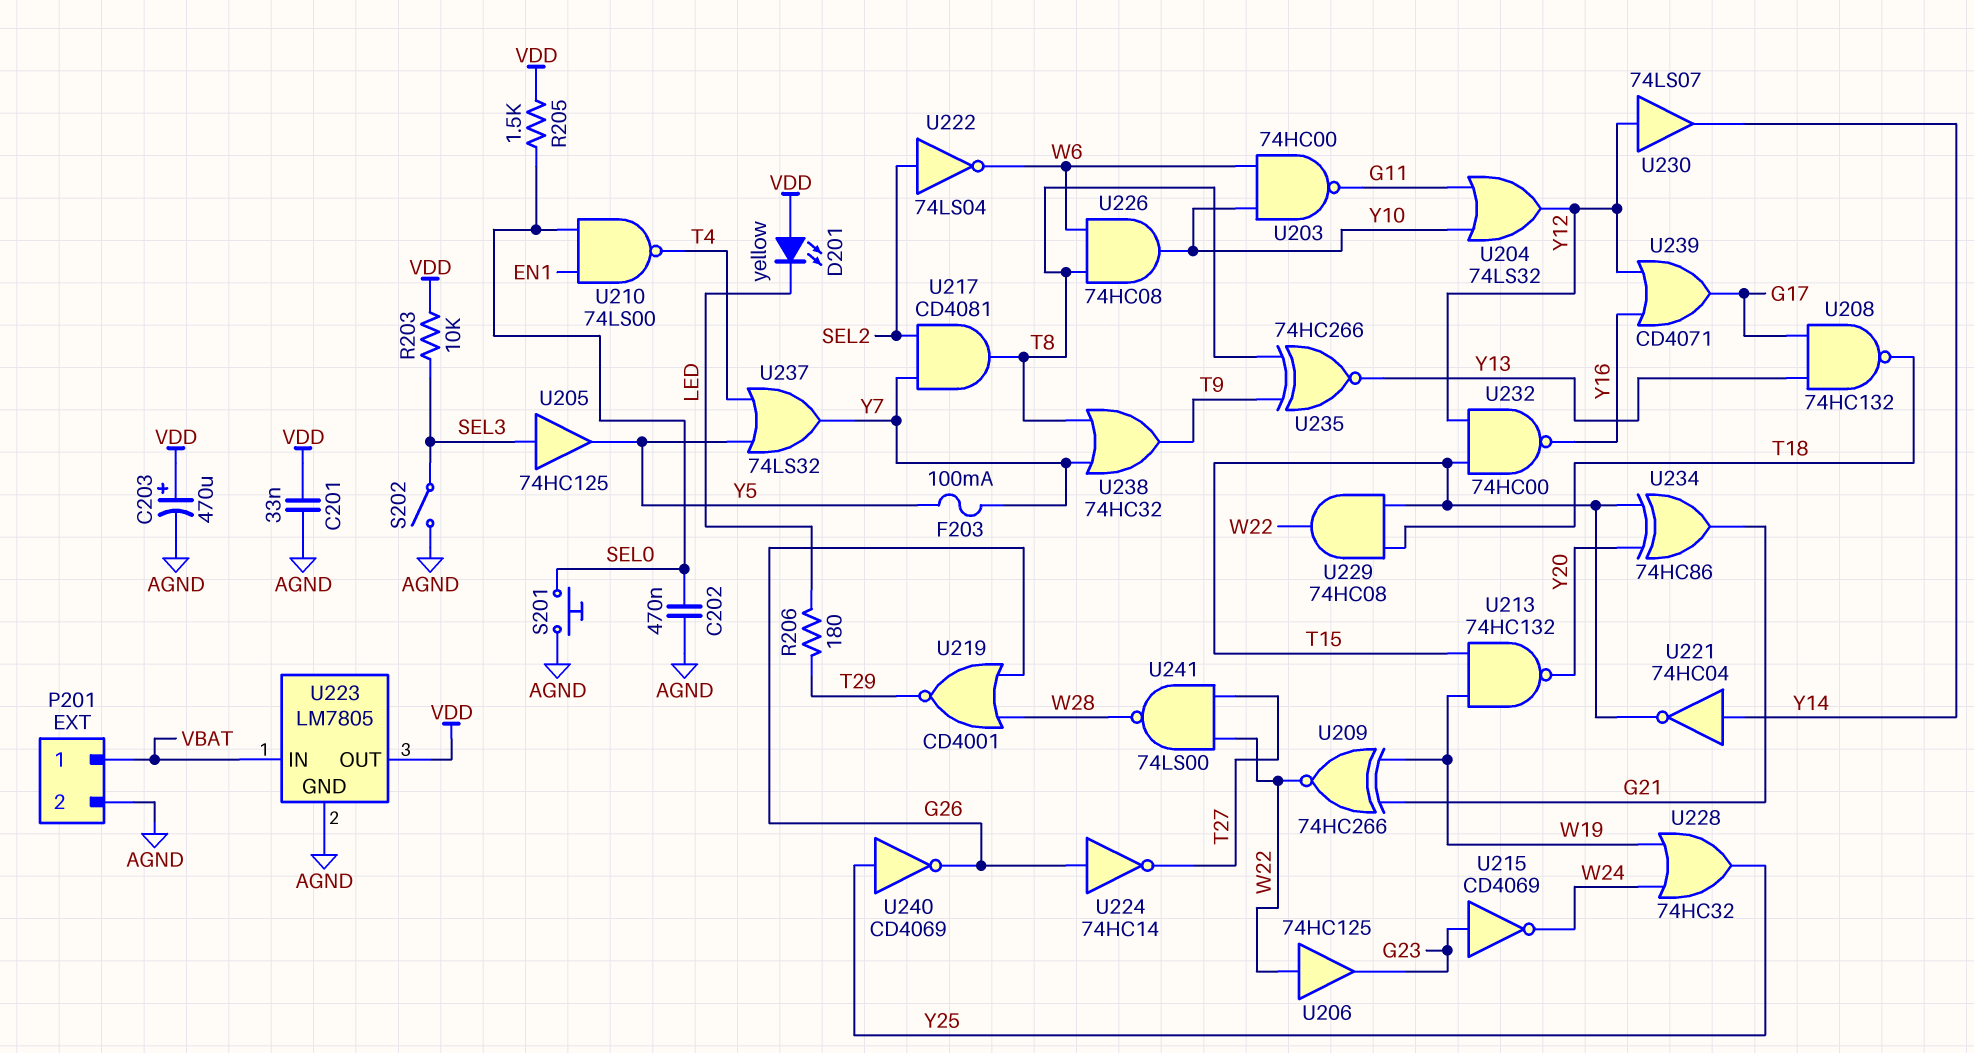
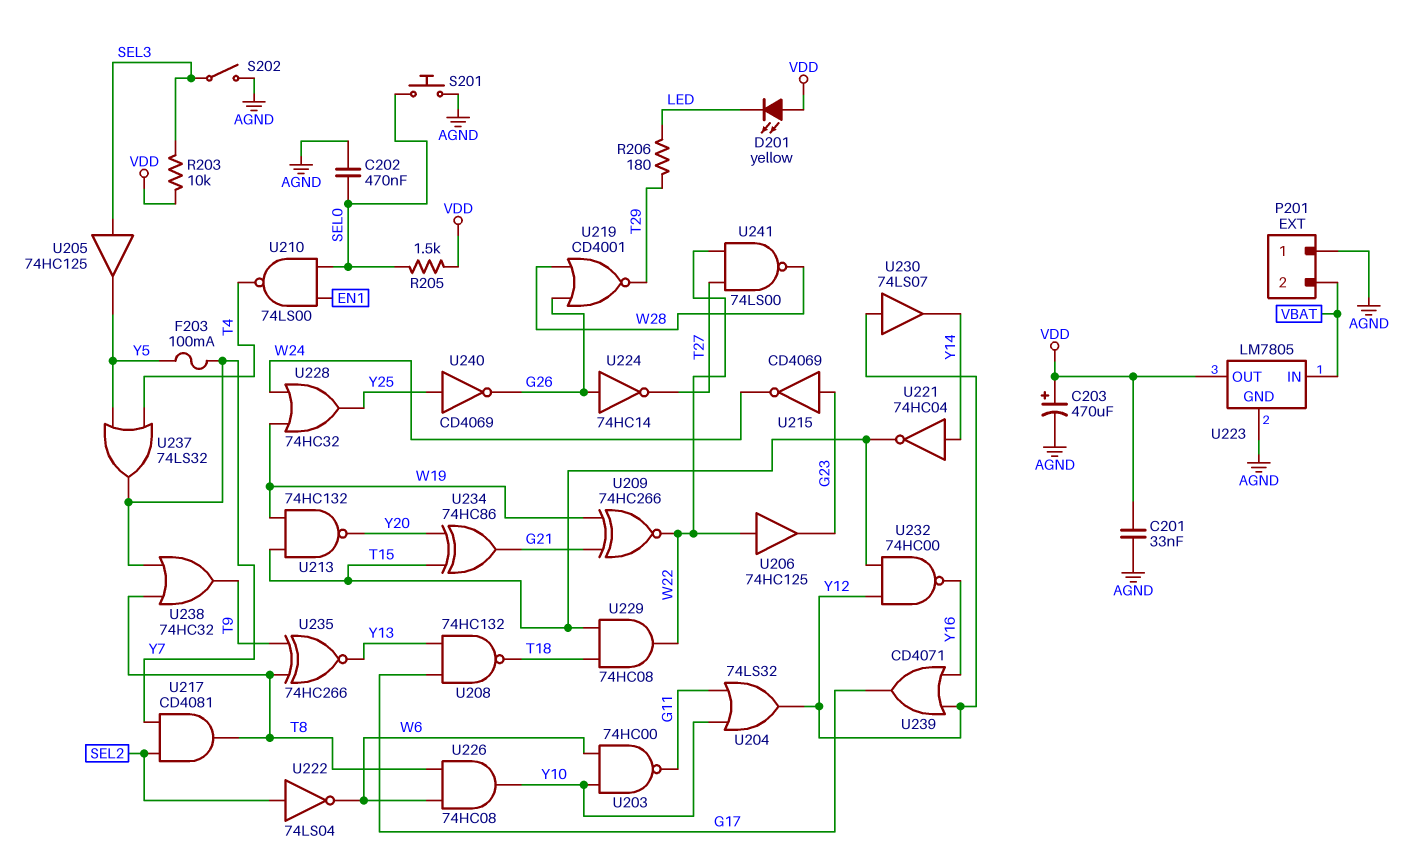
P201 pin 1: VBAT -> AGND
P201 pin 2: AGND -> VBAT

